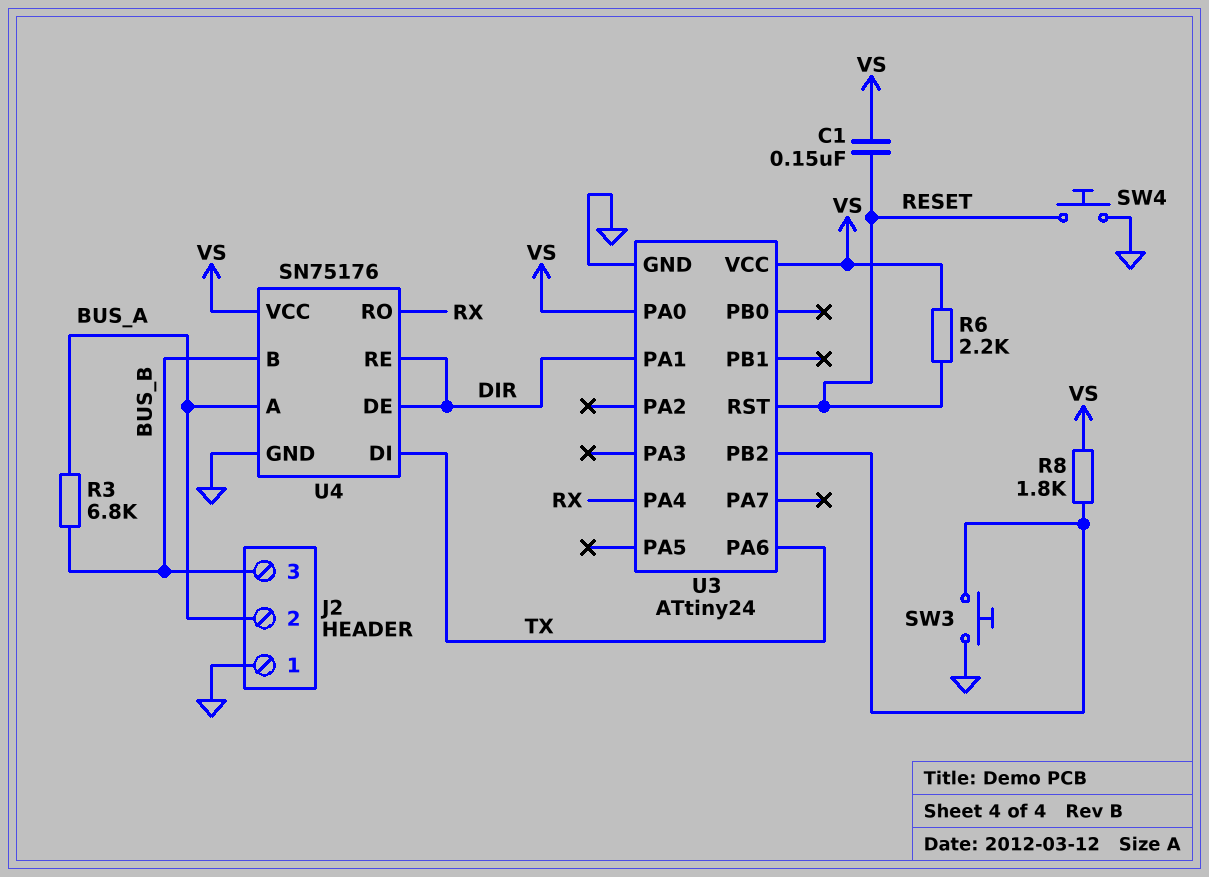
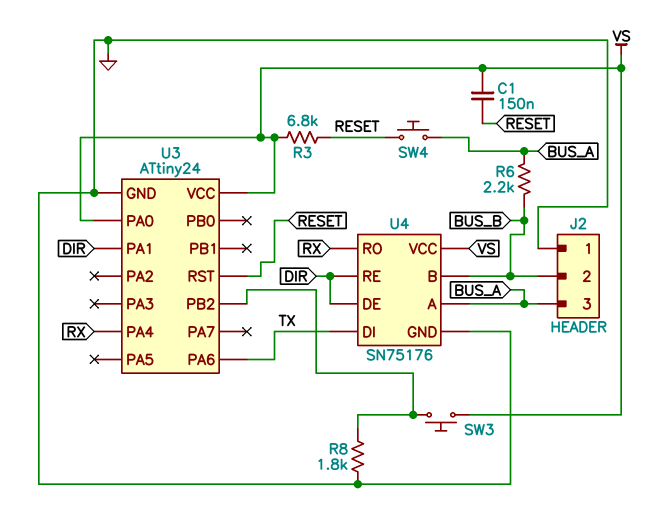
J2 pin 2: BUS_A -> BUS_B
J2 pin 3: BUS_B -> BUS_A
R3: 6.8k (BUS_A, BUS_B) -> 6.8k (RESET, VS)
R6: 2.2k (RESET, VS) -> 2.2k (BUS_A, BUS_B)
R8: 1.8k (U3/PB2, VS) -> 1.8k (GND, U3/PB2)
SW3: button (GND, U3/PB2) -> button (U3/PB2, VS)
SW4: button (GND, RESET) -> button (BUS_A, RESET)

